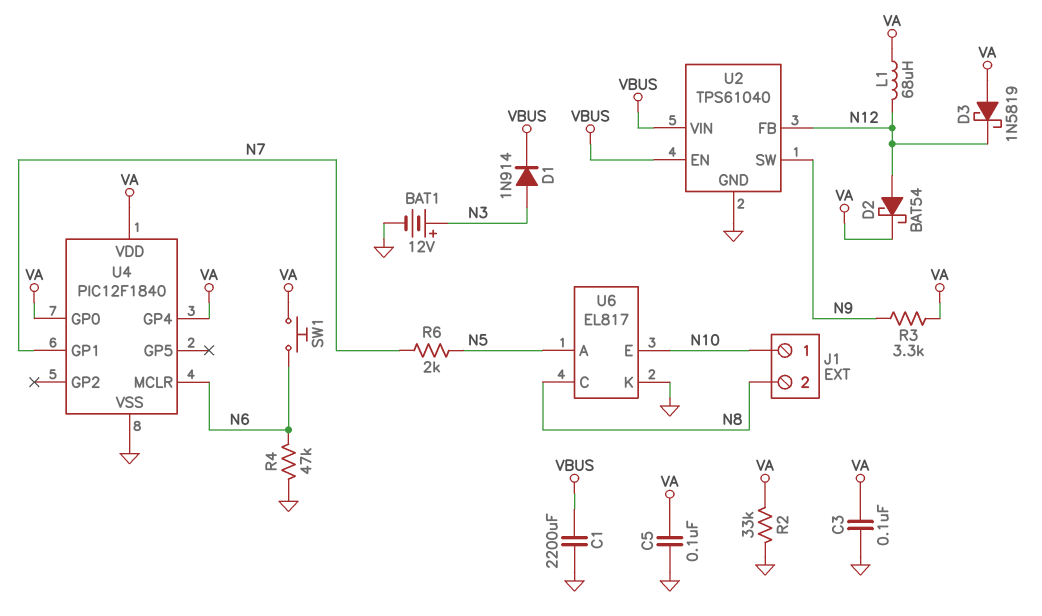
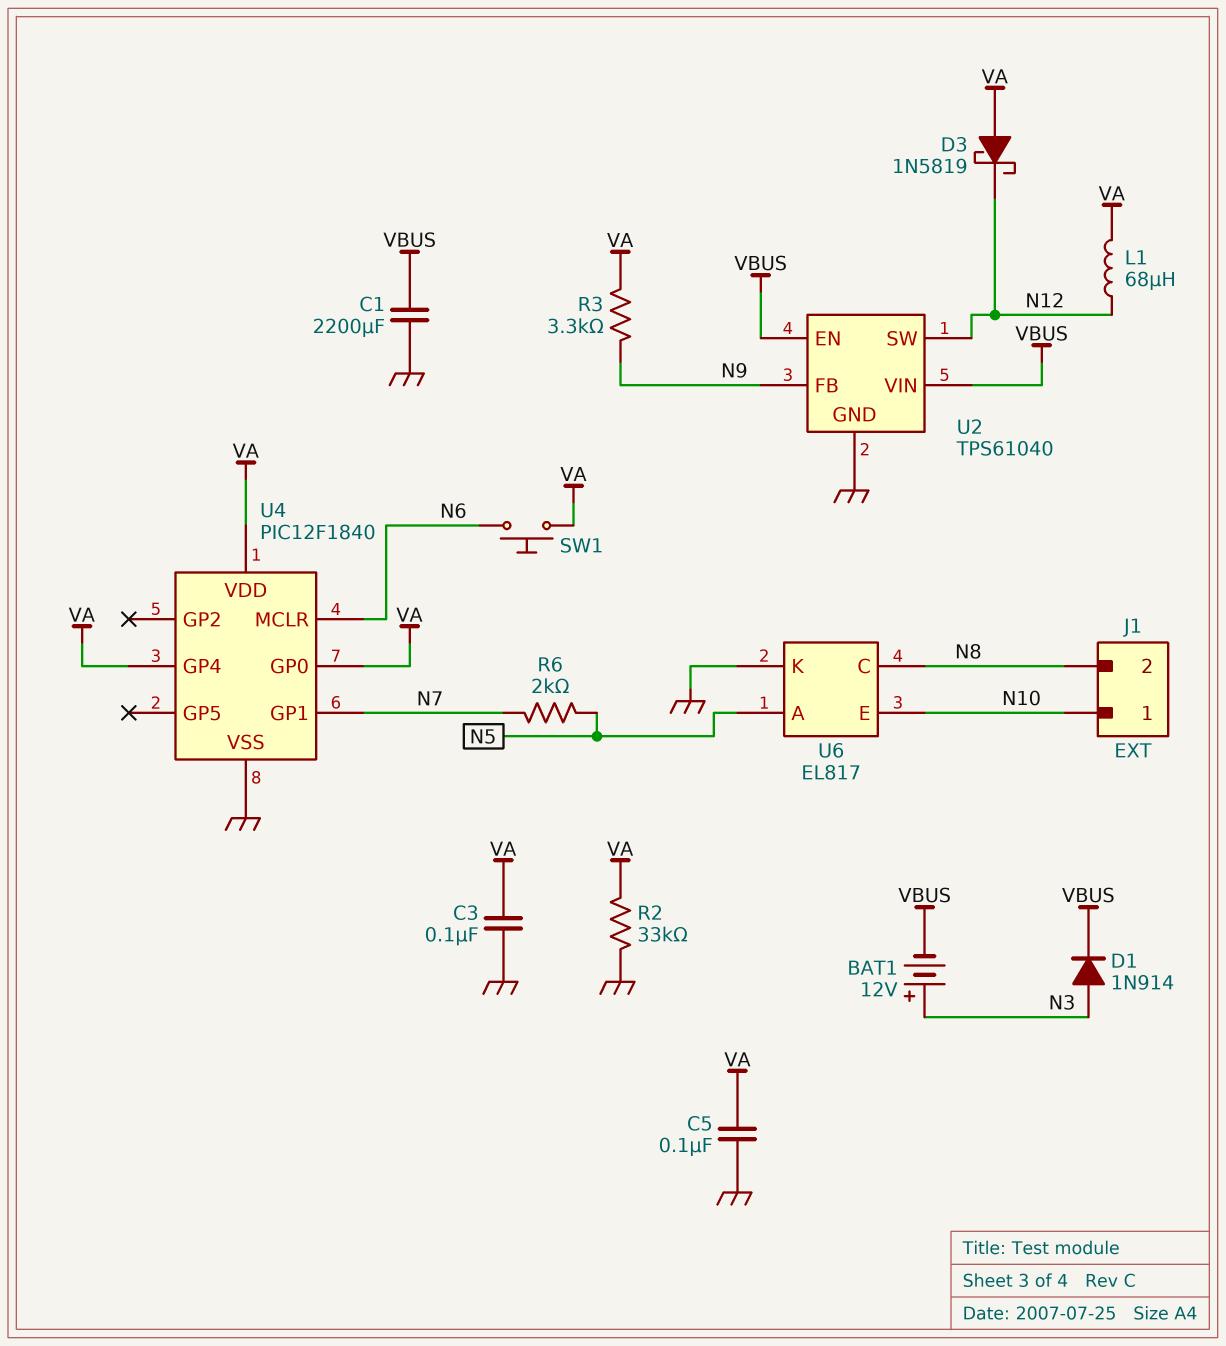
BAT1: 12V (plus N3, minus GND) -> 12V (plus N3, minus VBUS)
D2: schottky BAT54 (A N12, K VA) -> none
R4: 47k (GND, N6) -> none
U2 pin FB: N12 -> N9
U2 pin SW: N9 -> N12

